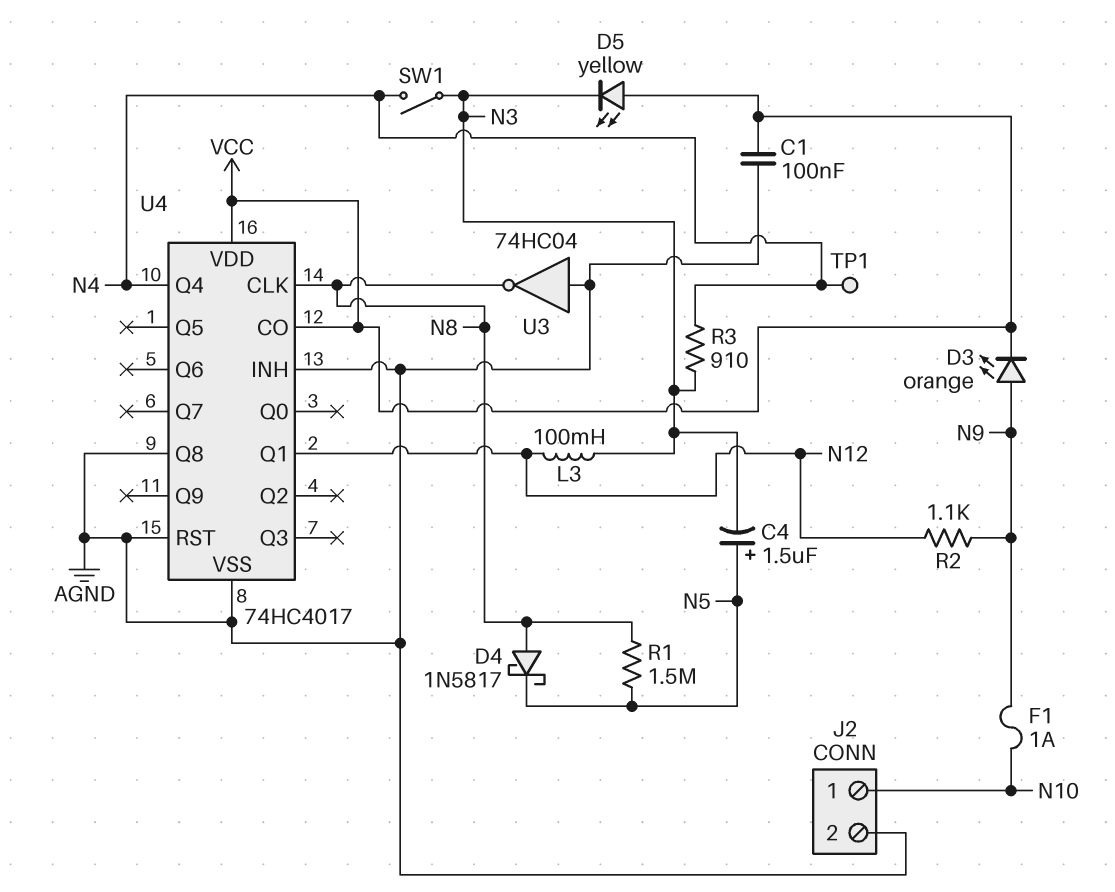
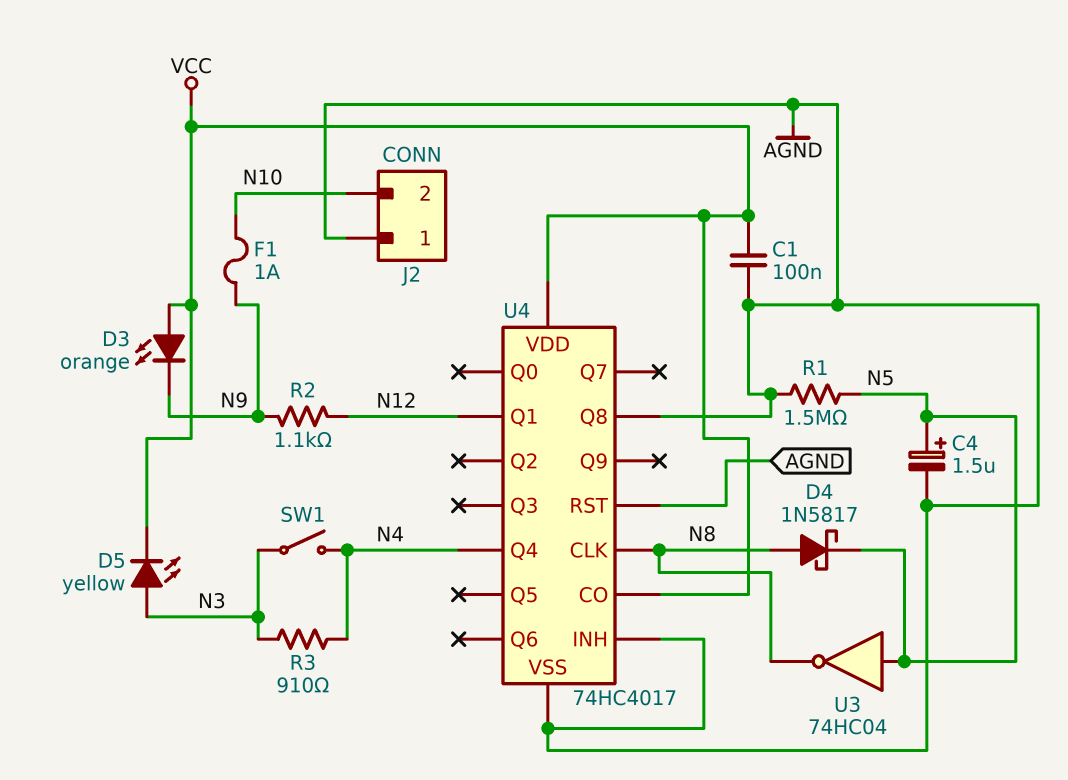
C4: 1.5uF (plus N5, minus N3) -> 1.5uF (plus N5, minus AGND)
D3: LED orange (A N9, K VCC) -> LED orange (A VCC, K N9)
D5: LED yellow (A VCC, K N3) -> LED yellow (A N3, K VCC)
J2 pin 1: N10 -> AGND
J2 pin 2: AGND -> N10
L3: 100mH (N3, N12) -> none
R1: 1.5M (N5, N8) -> 1.5M (AGND, N5)
TP1: test point (N4) -> none
U3: NOT 74HC04 (in AGND, out N8) -> NOT 74HC04 (in N5, out N8)

